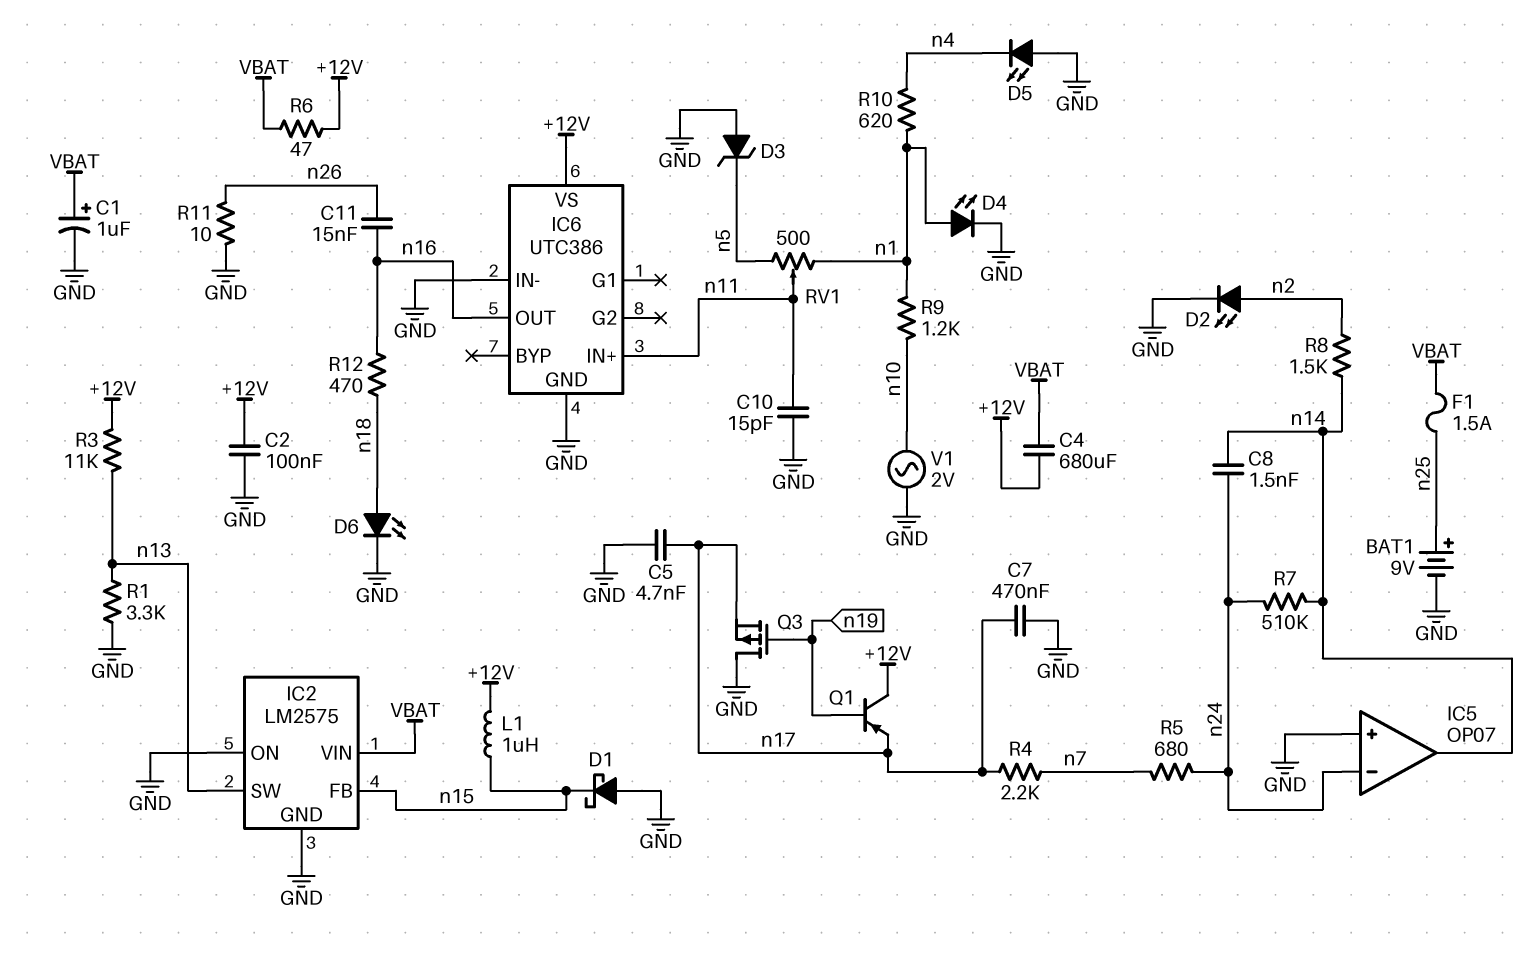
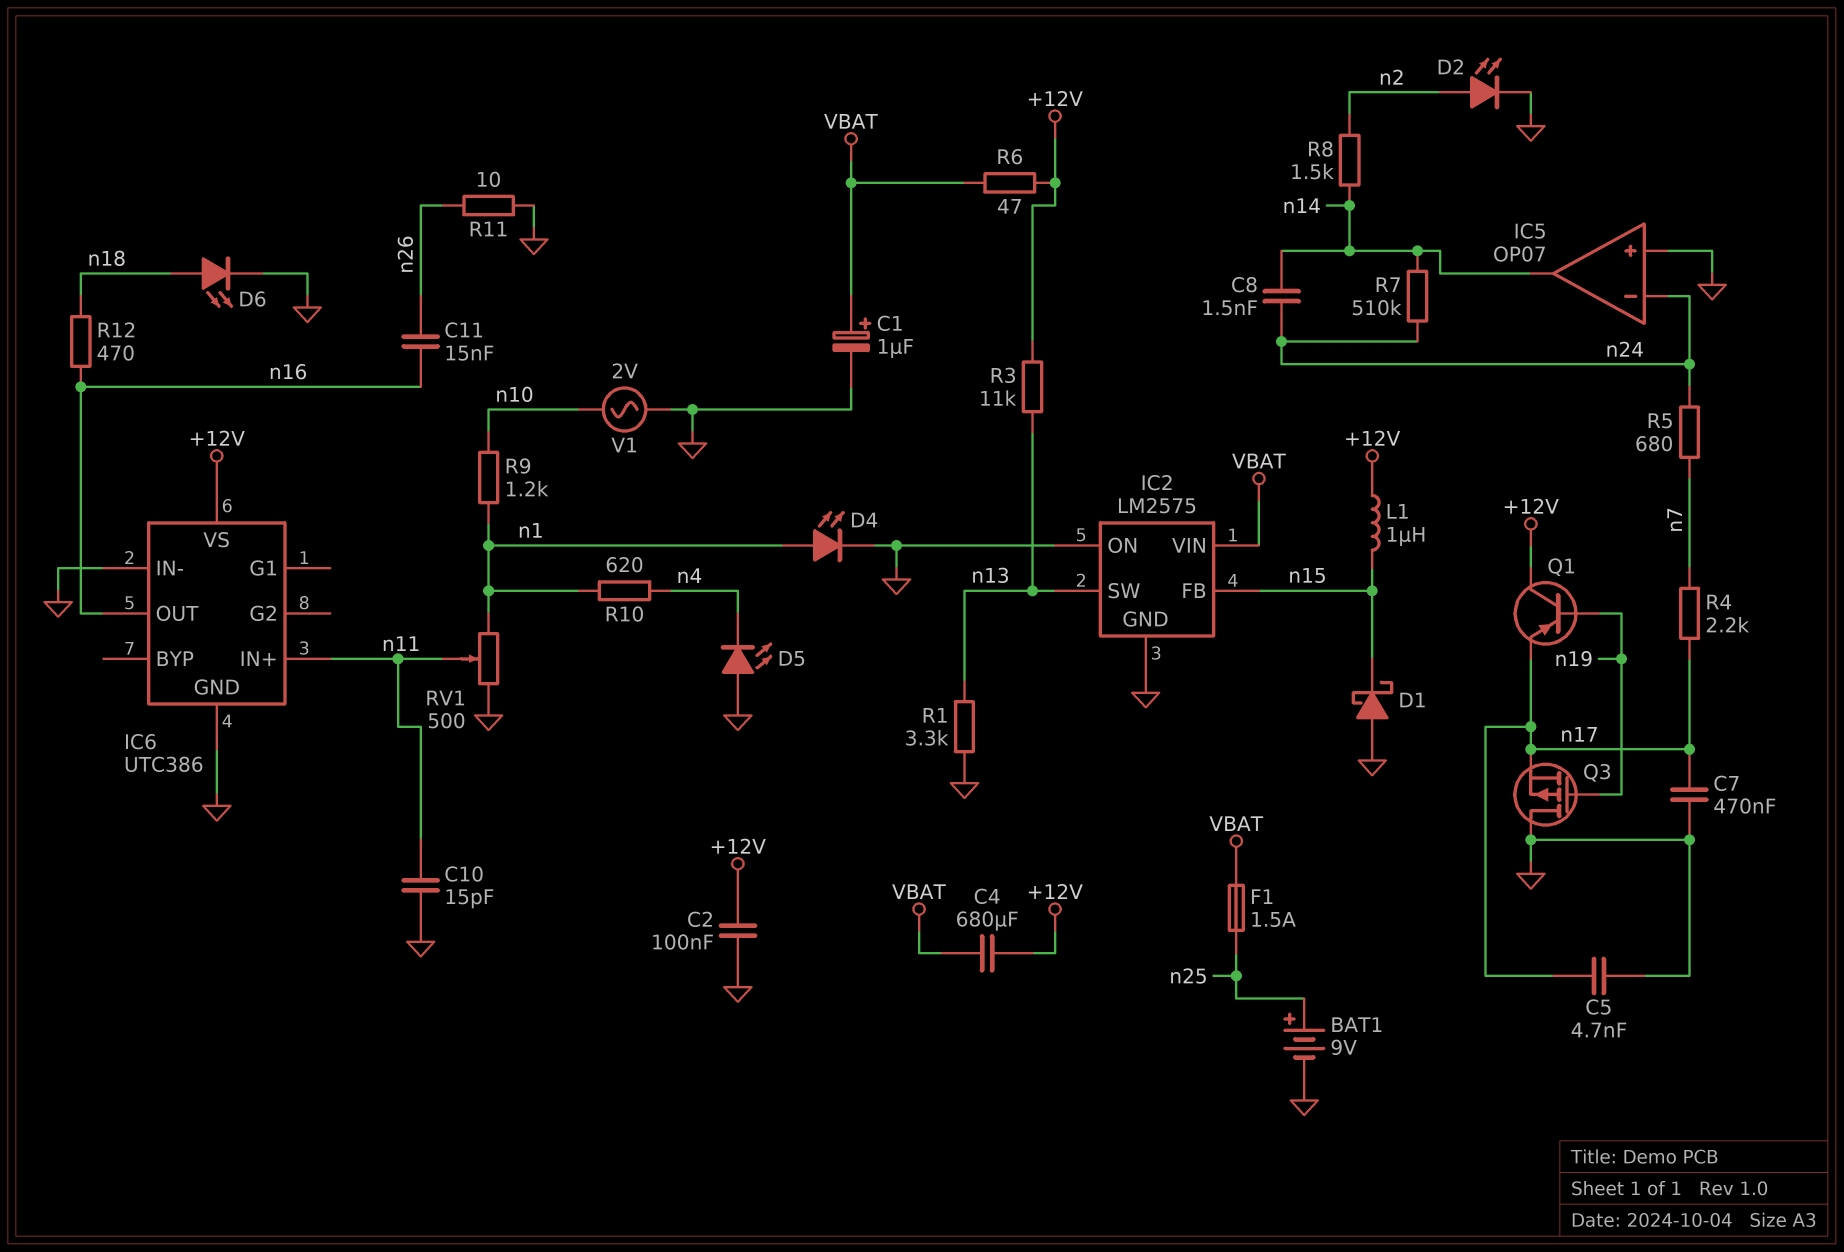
D3: zener (A GND, K n5) -> none
RV1: 500 (n1, n5, wiper n11) -> 500 (GND, n1, wiper n11)

